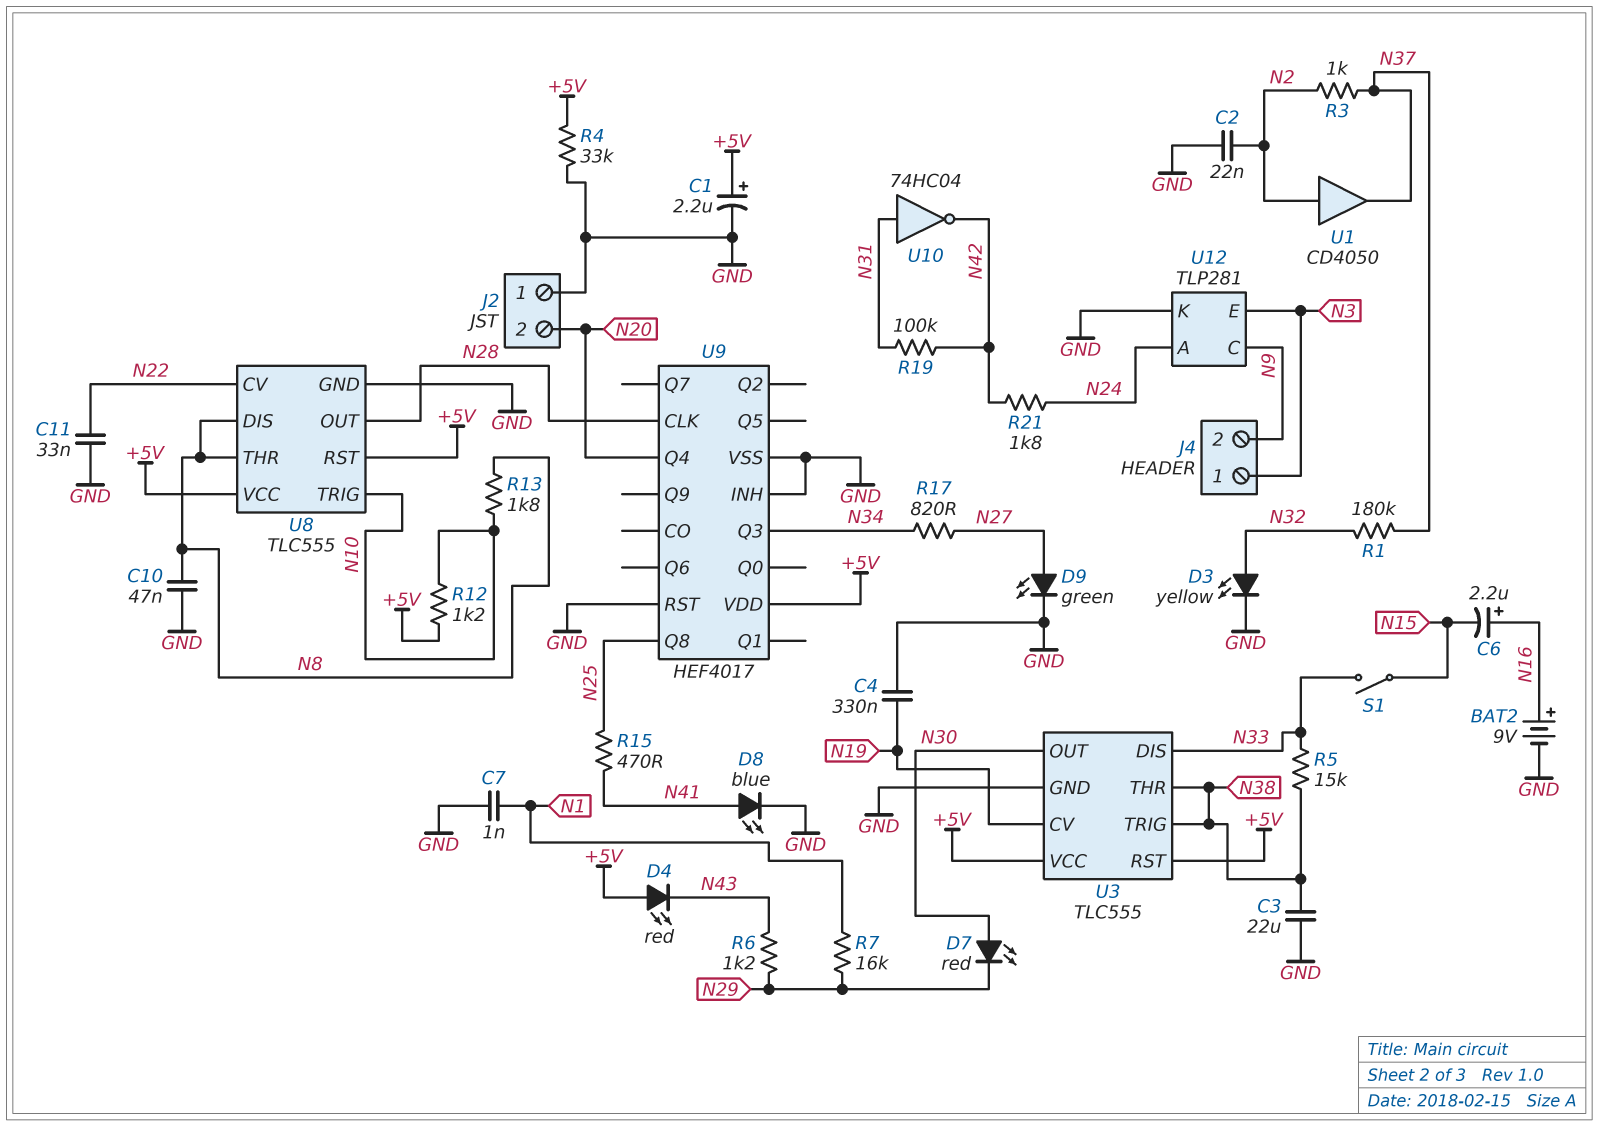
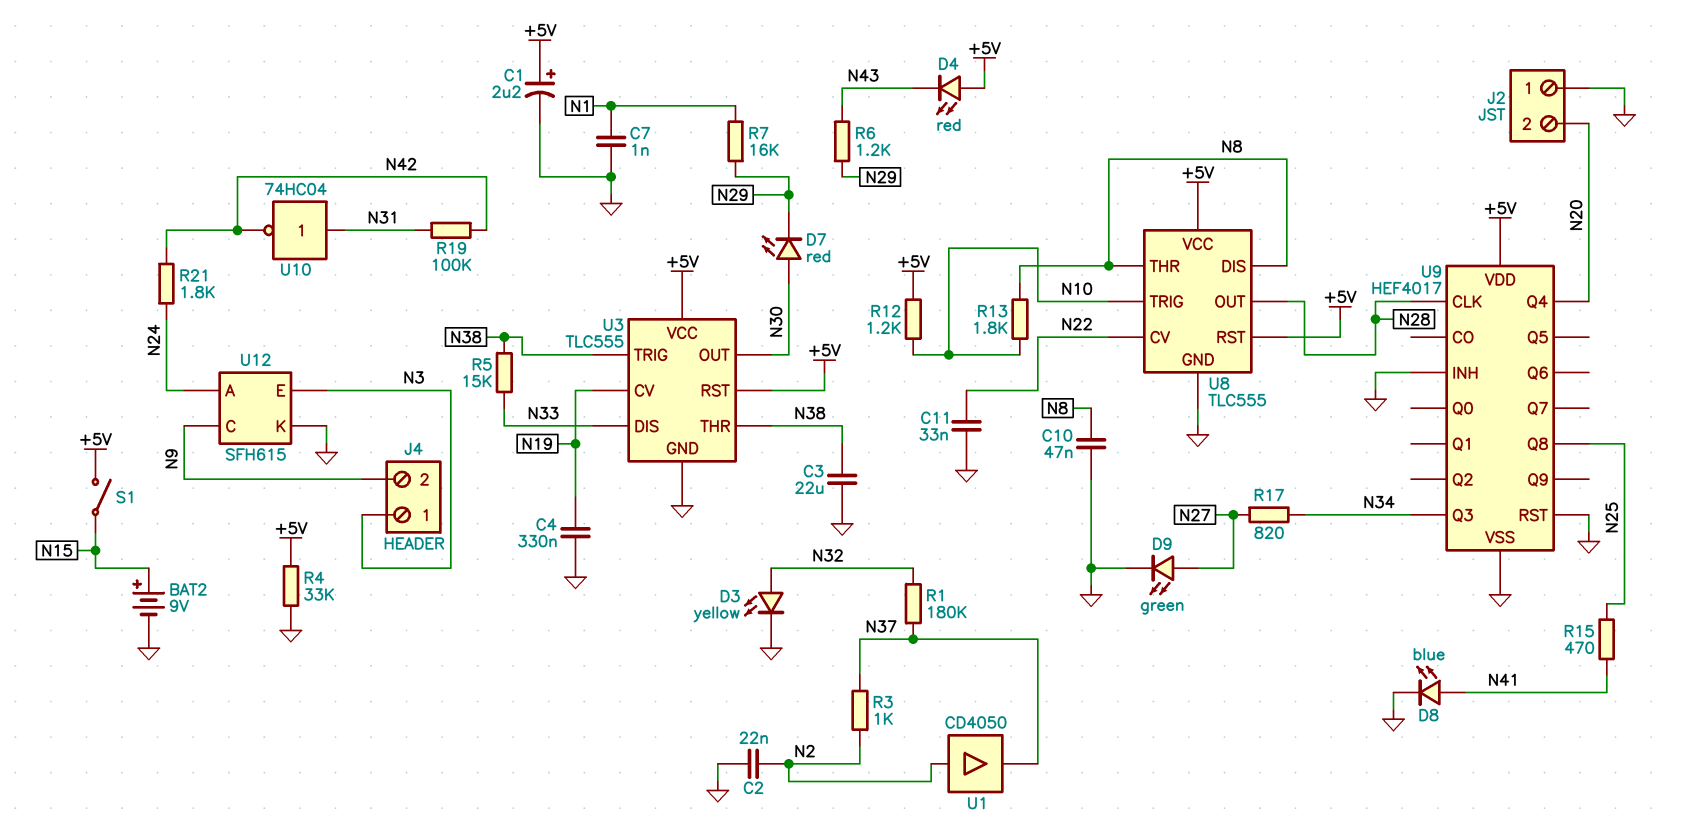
BAT2: 9V (plus N16, minus GND) -> 9V (plus N15, minus GND)
C6: 2.2uF (plus N16, minus N15) -> none
S1: switch (N15, N33) -> switch (+5V, N15)
U12: TLP281 -> SFH615

